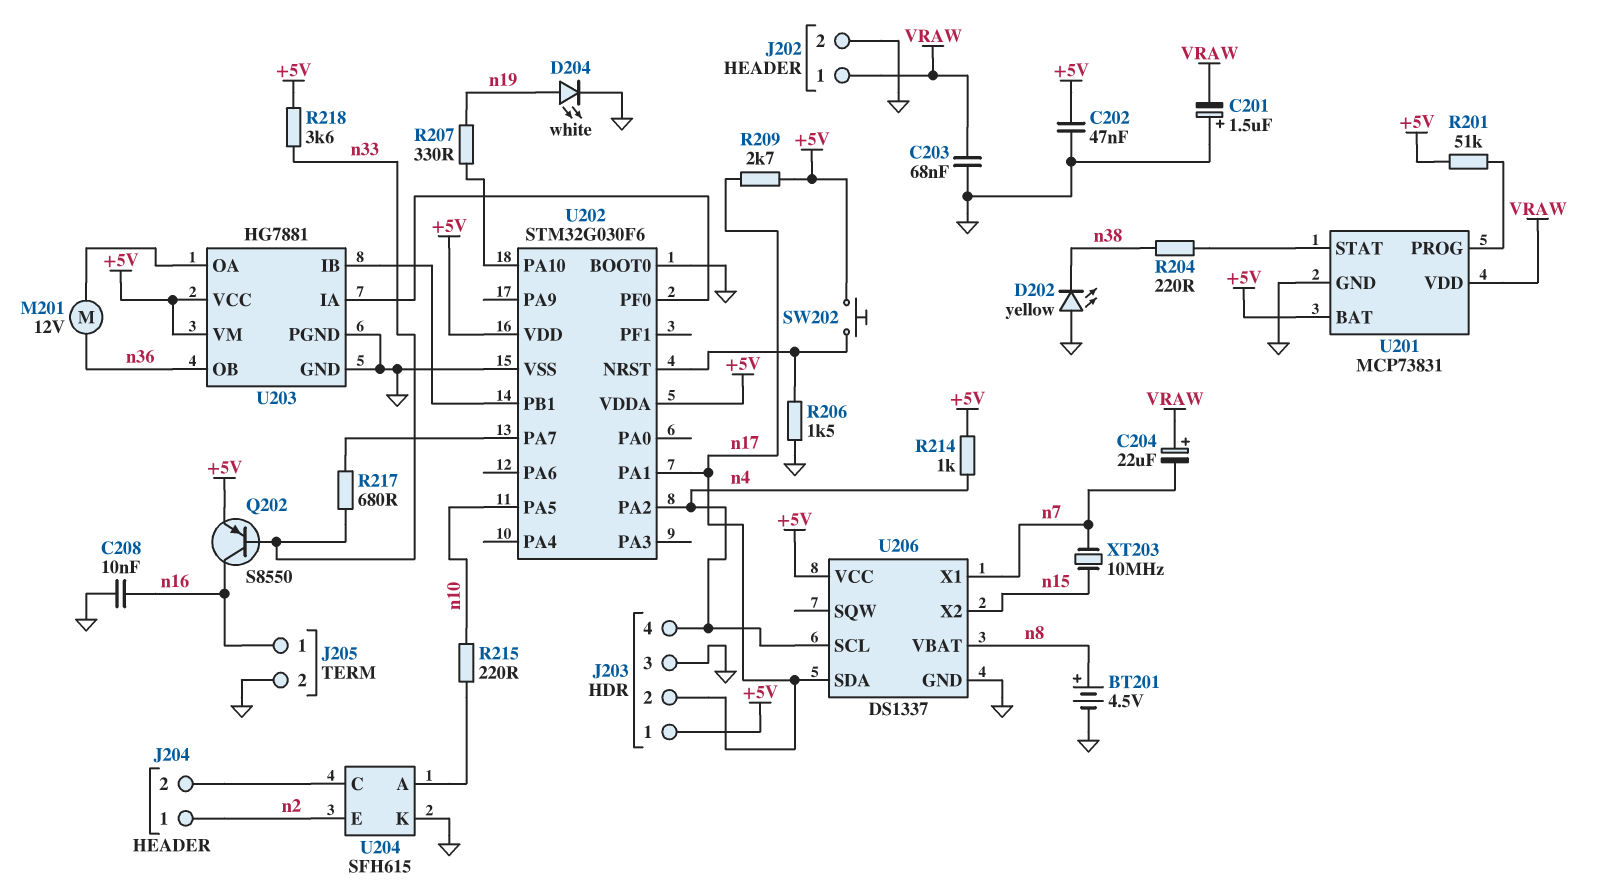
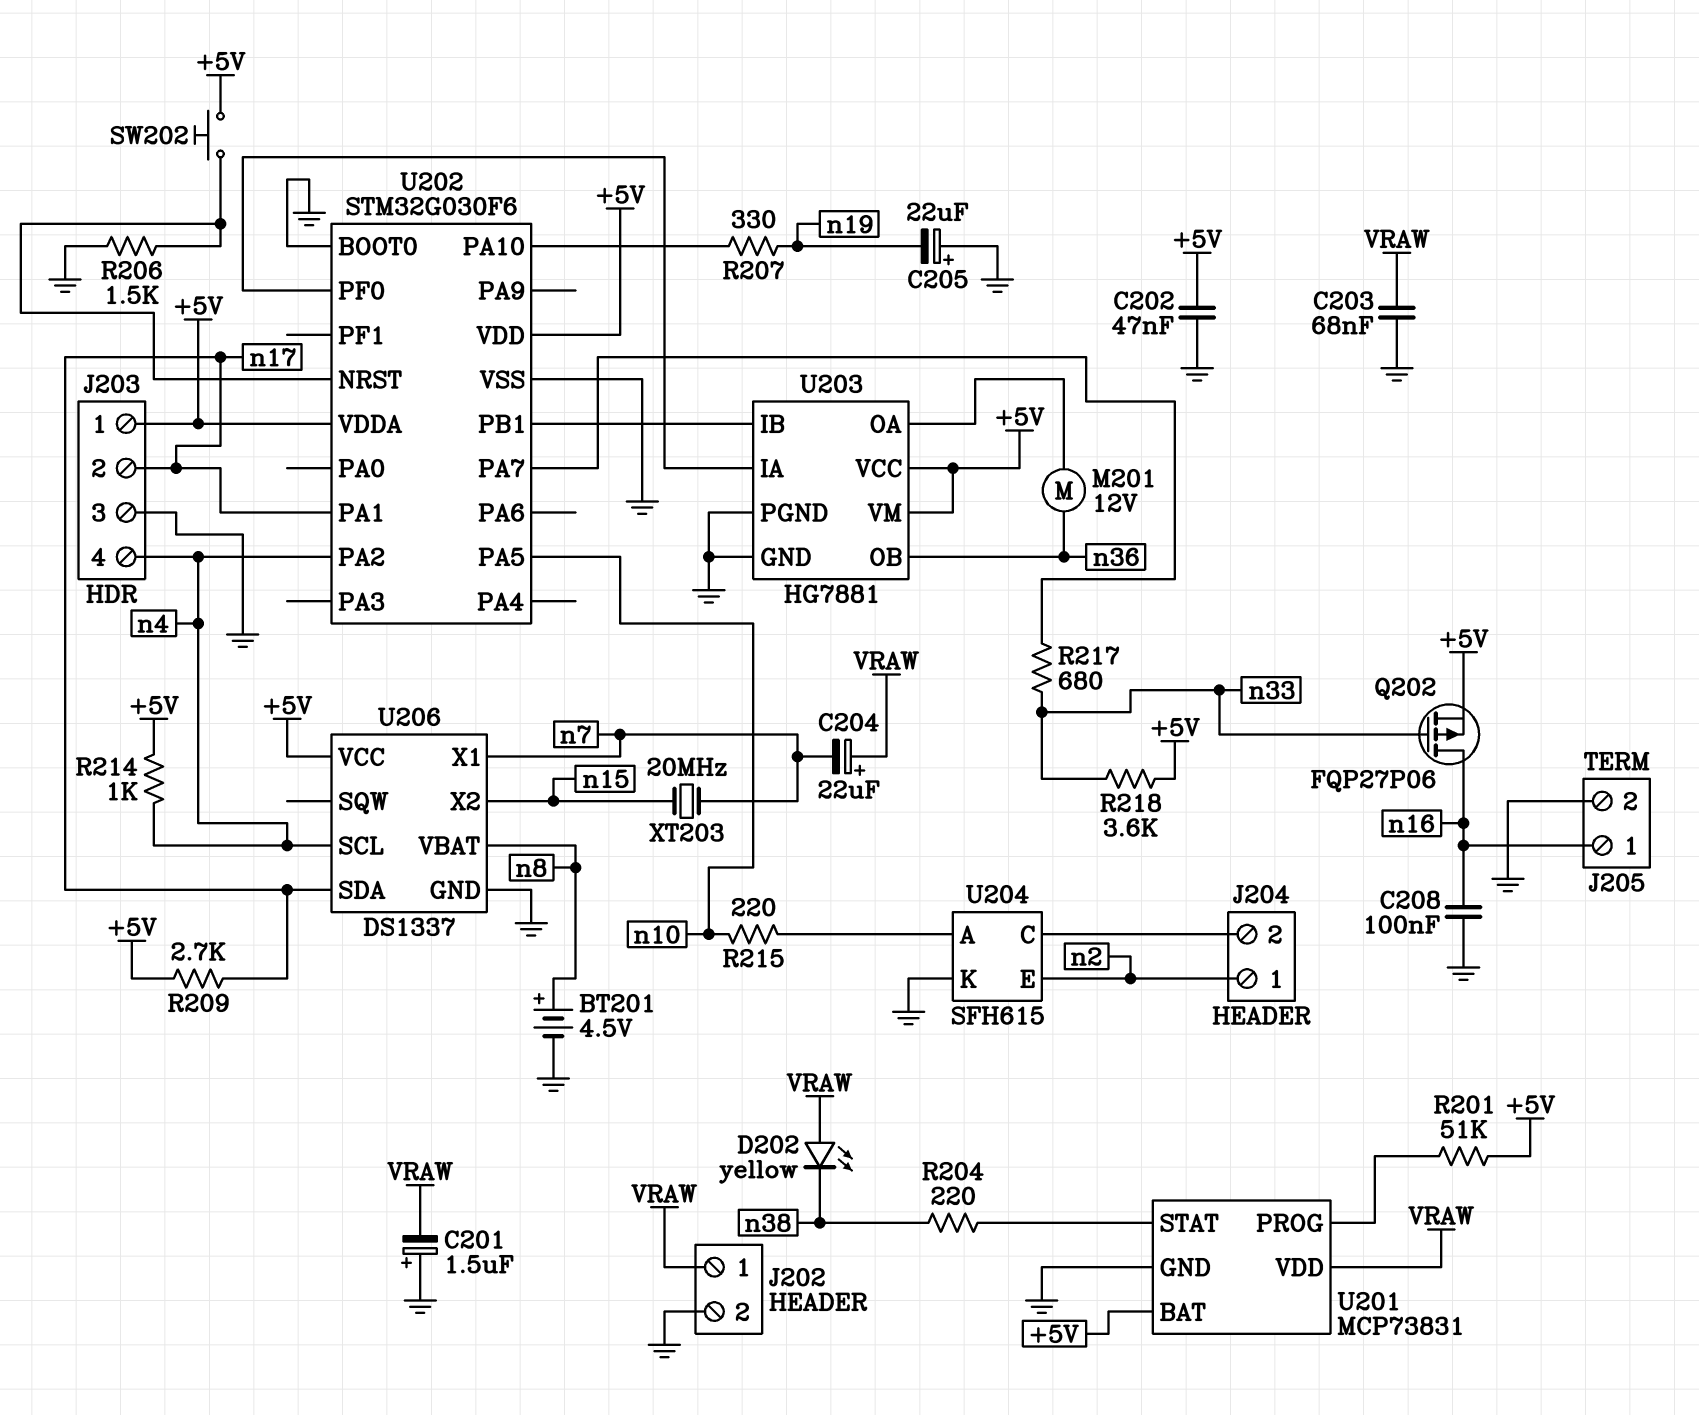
C205: none -> 22uF (plus GND, minus n19)
C208: 10nF (GND, n16) -> 100nF (GND, n16)
D202: LED yellow (A GND, K n38) -> LED yellow (A VRAW, K n38)
D204: LED white (A n19, K GND) -> none
Q202: PNP S8550 (B n33, C n16, E +5V) -> PMOS FQP27P06 (G n33, D n16, S +5V)
XT203: 10MHz (n7, n15) -> 20MHz (n7, n15)

